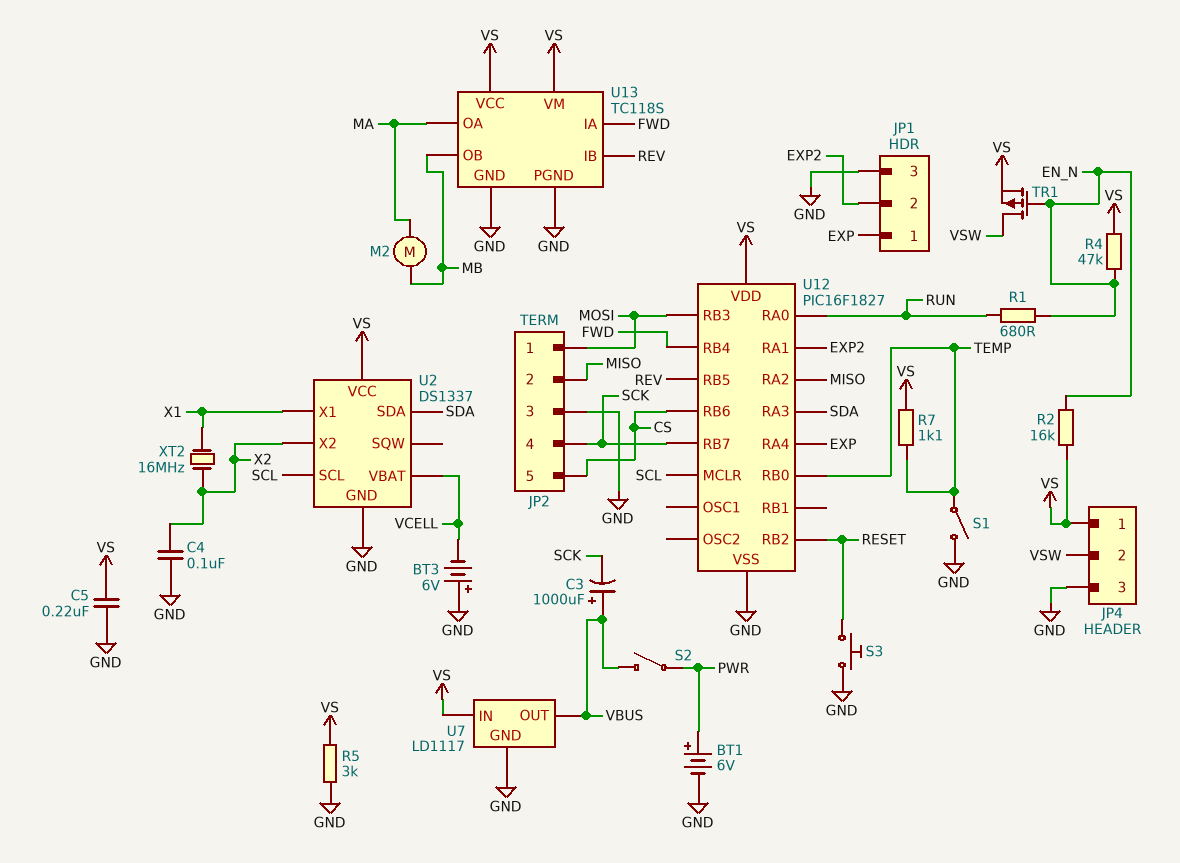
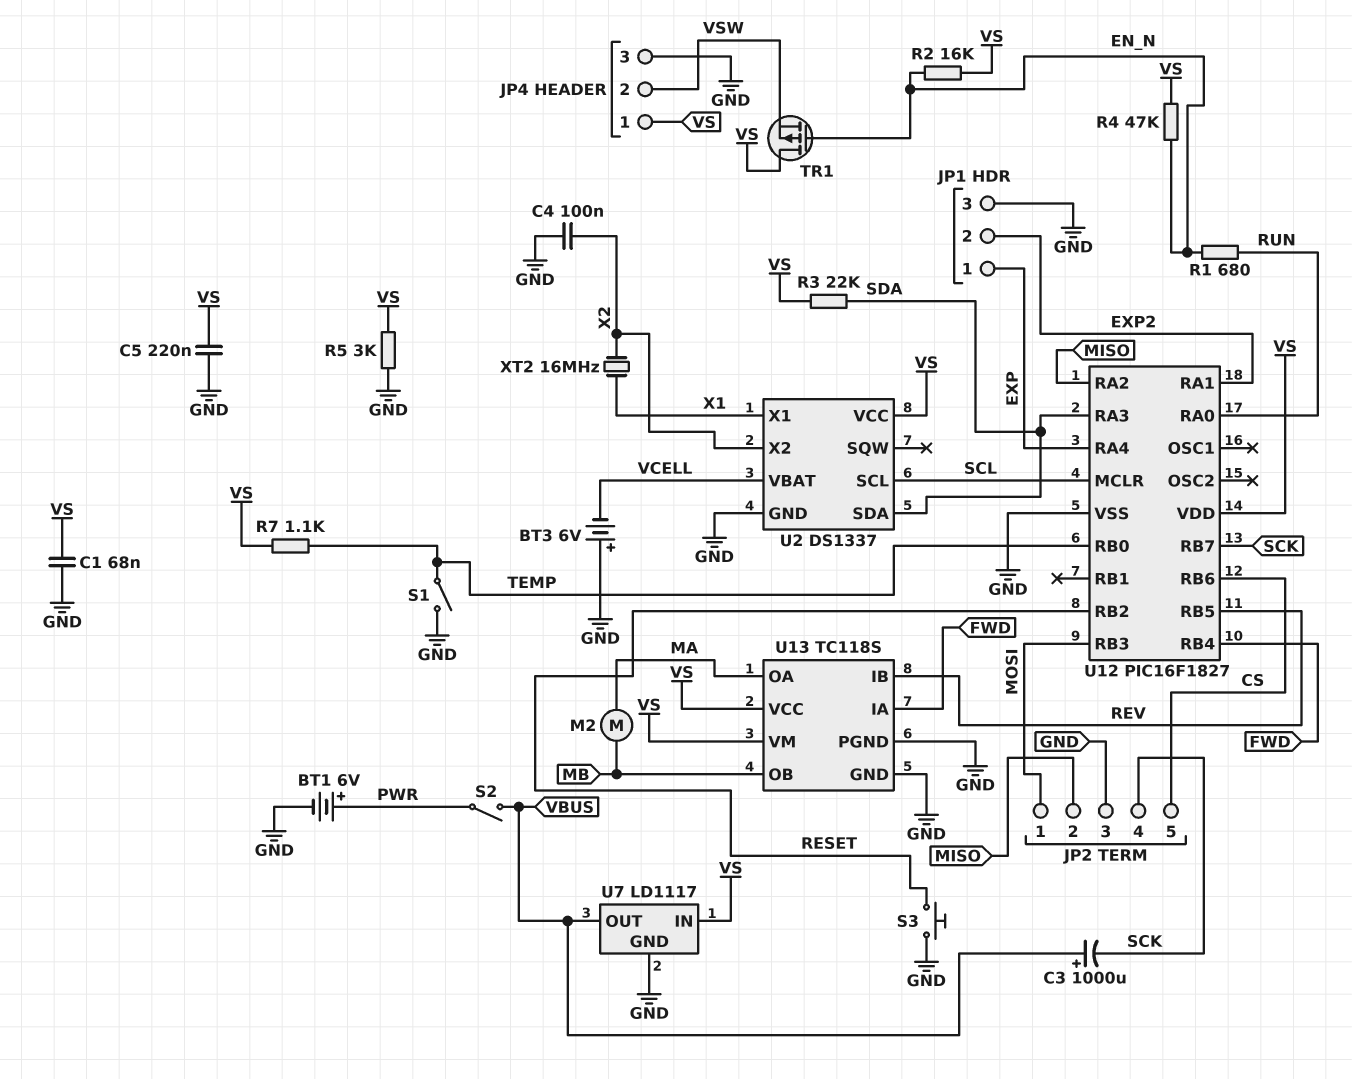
C1: none -> 68nF (GND, VS)
R3: none -> 22k (SDA, VS)
TR1: PMOS (G EN_N, D VSW, S VS) -> PMOS (G EN_N, D VS, S VSW)

